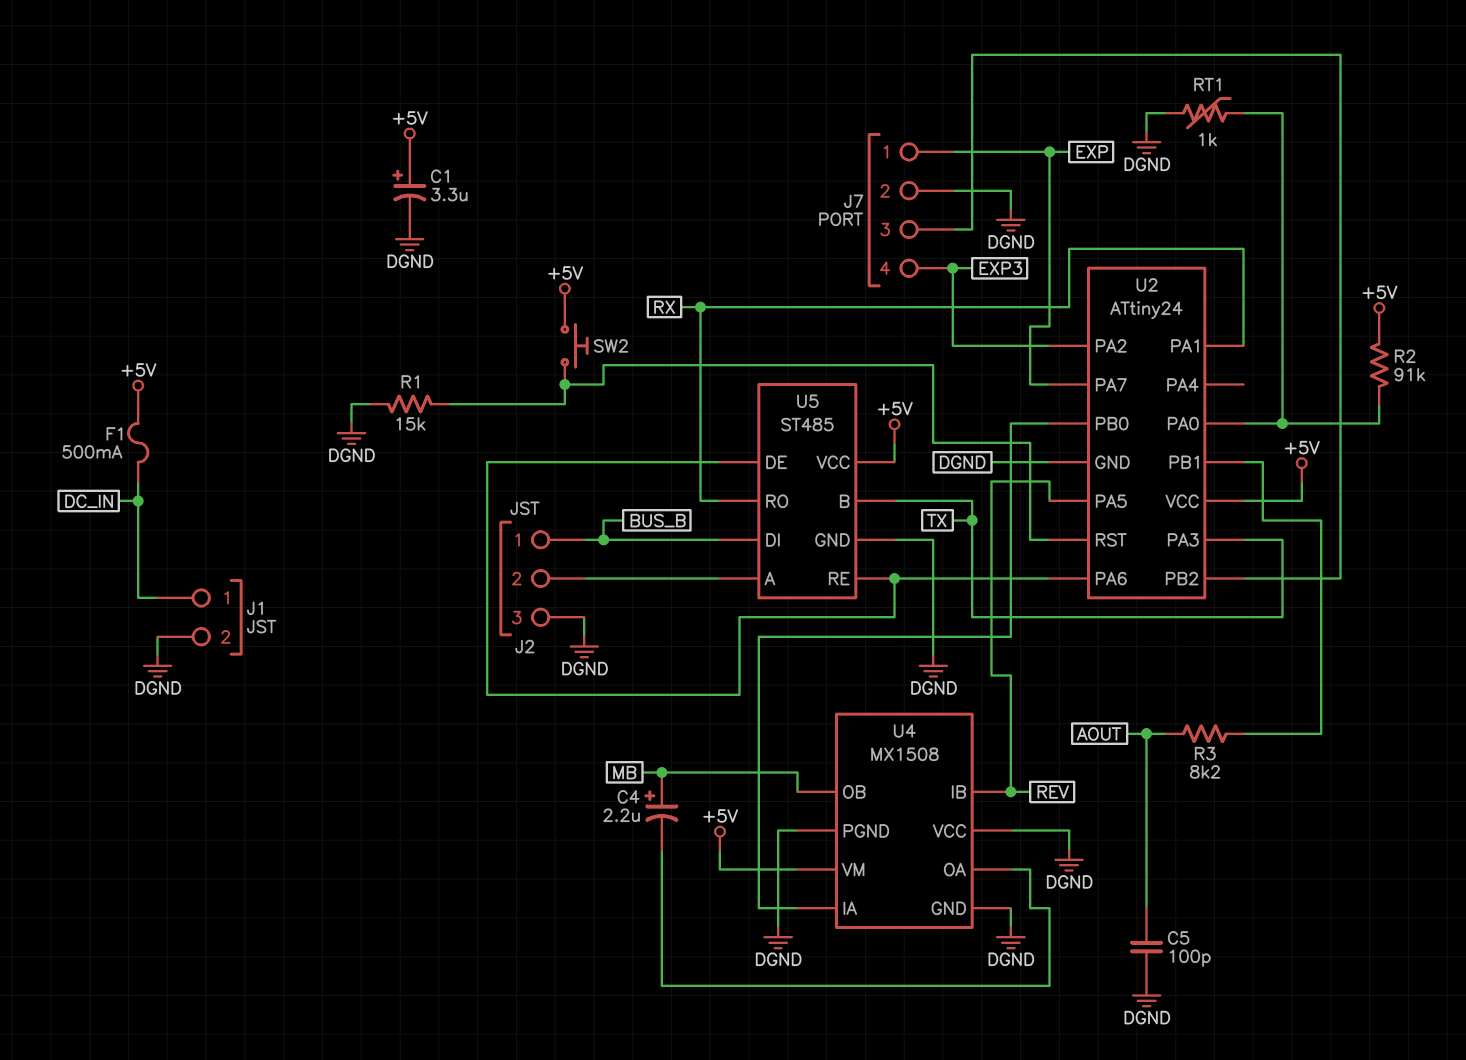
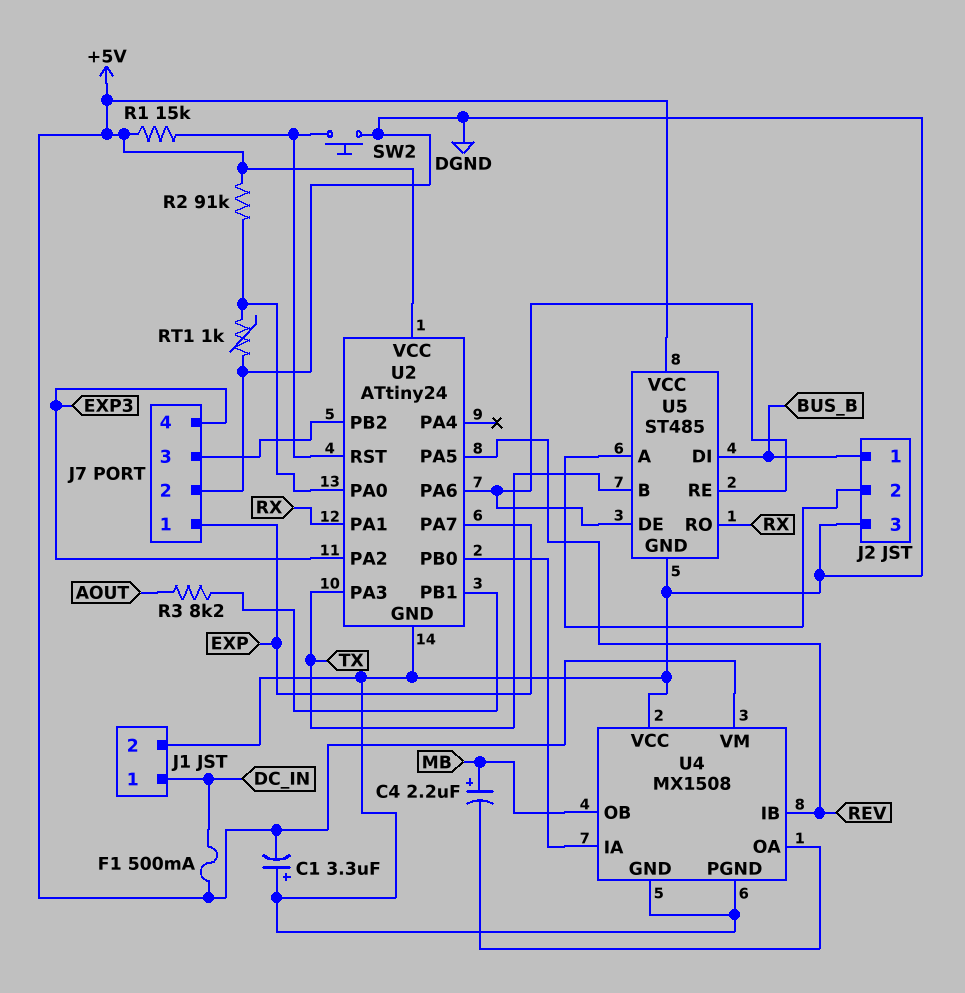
C1: 3.3uF (plus +5V, minus DGND) -> 3.3uF (plus DGND, minus +5V)
C5: 100pF (AOUT, DGND) -> none
R1: 15k (DGND, U2/RST) -> 15k (+5V, U2/RST)
SW2: button (+5V, U2/RST) -> button (DGND, U2/RST)

